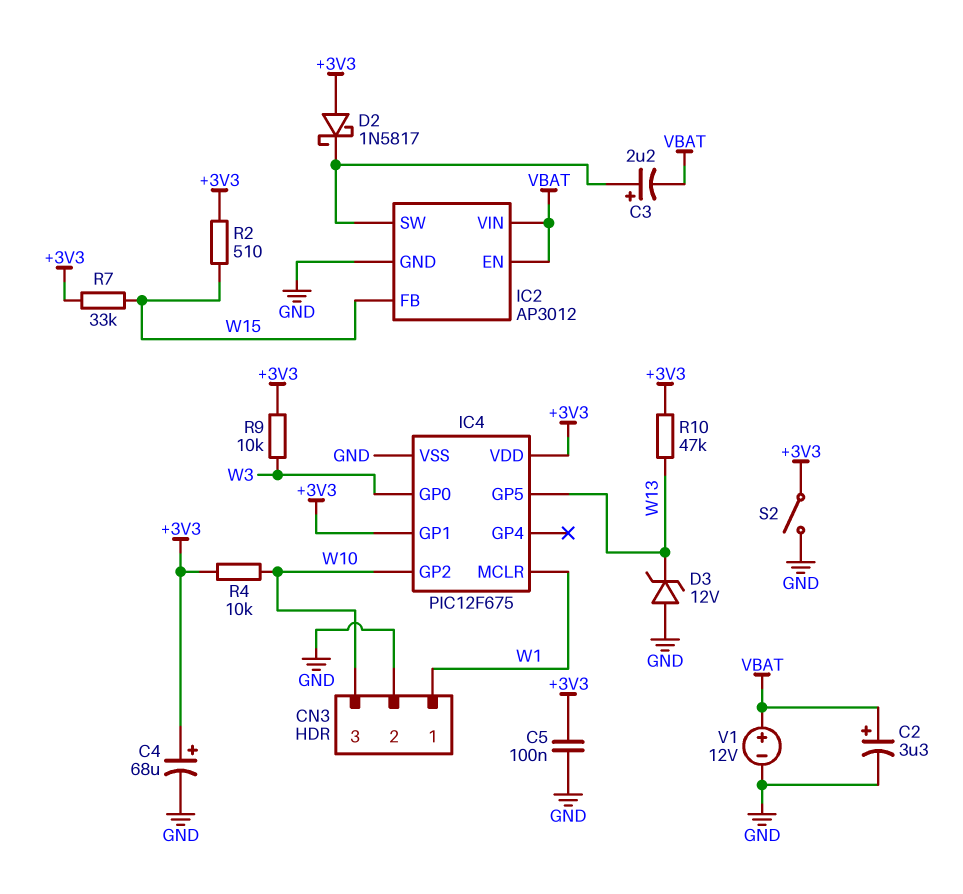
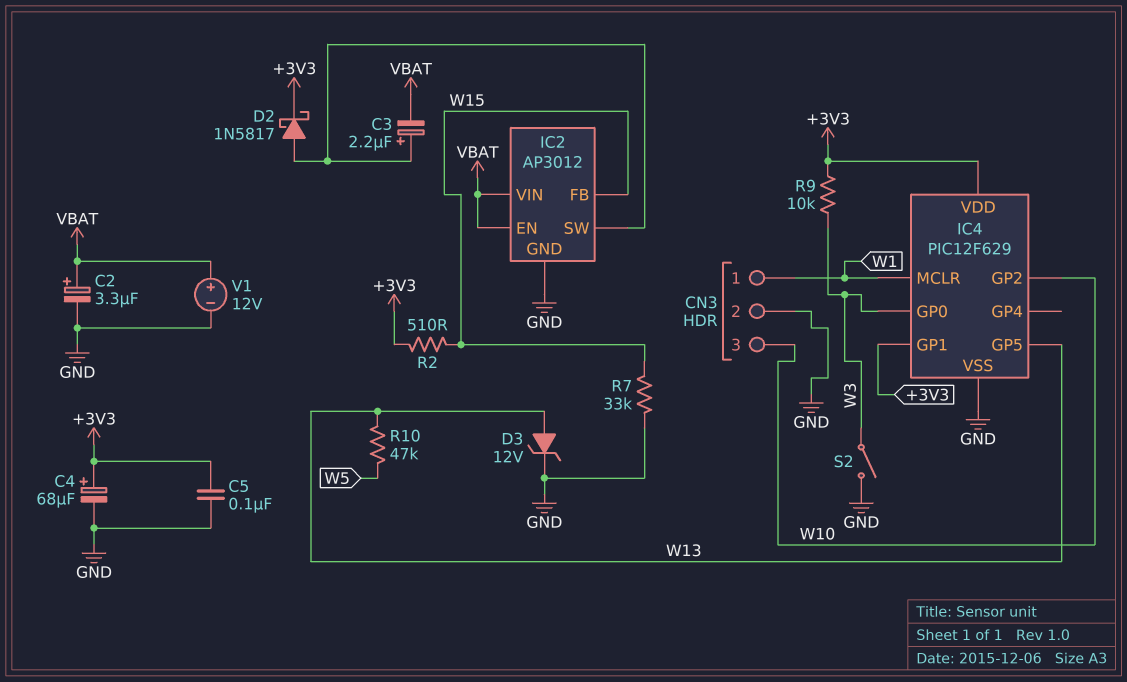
D2: schottky 1N5817 (A +3V3, K IC2/SW) -> schottky 1N5817 (A IC2/SW, K +3V3)
D3: zener 12V (A GND, K W13) -> zener 12V (A W13, K GND)
IC4: PIC12F675 -> PIC12F629
R4: 10k (+3V3, W10) -> none
R7: 33k (+3V3, W15) -> 33k (GND, W15)
R10: 47k (+3V3, W13) -> 47k (W5, W13)
S2: switch (+3V3, GND) -> switch (GND, W3)

